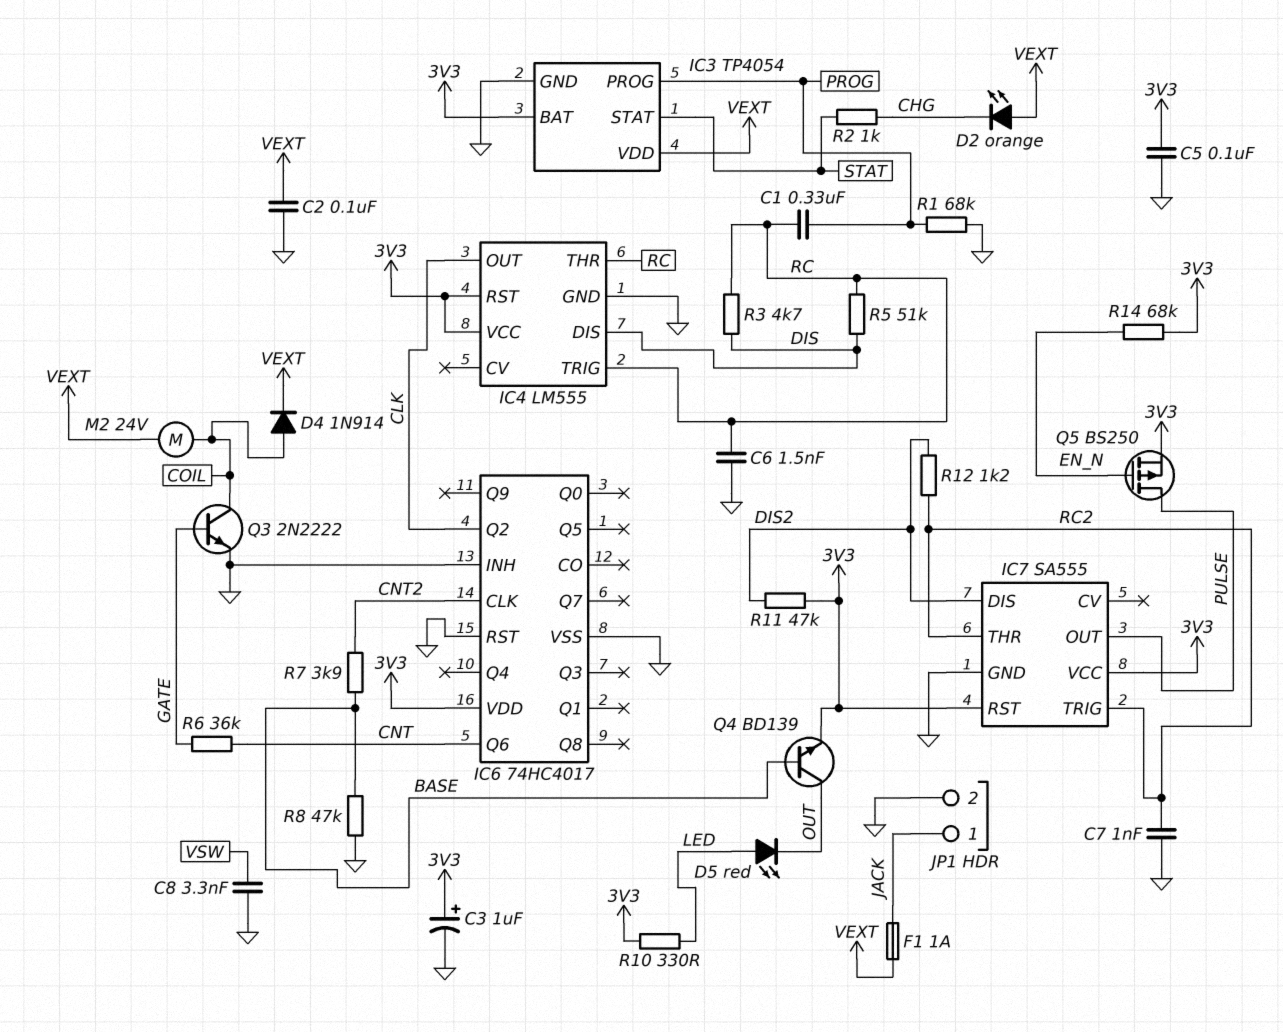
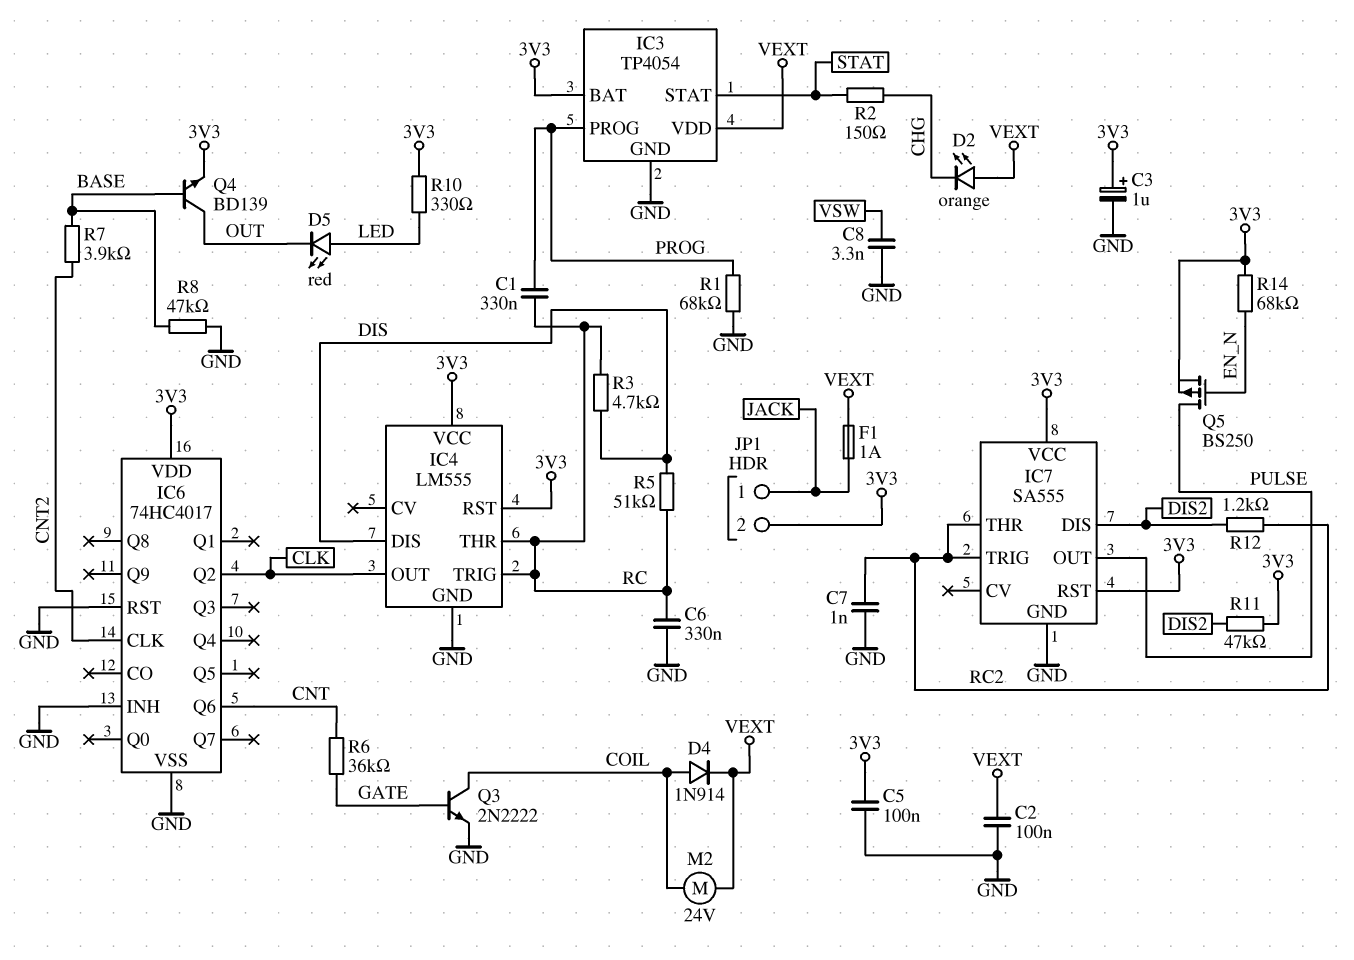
C6: 1.5nF (GND, RC) -> 330nF (GND, RC)
JP1 pin 2: GND -> 3V3
R2: 1k (CHG, STAT) -> 150 (CHG, STAT)

